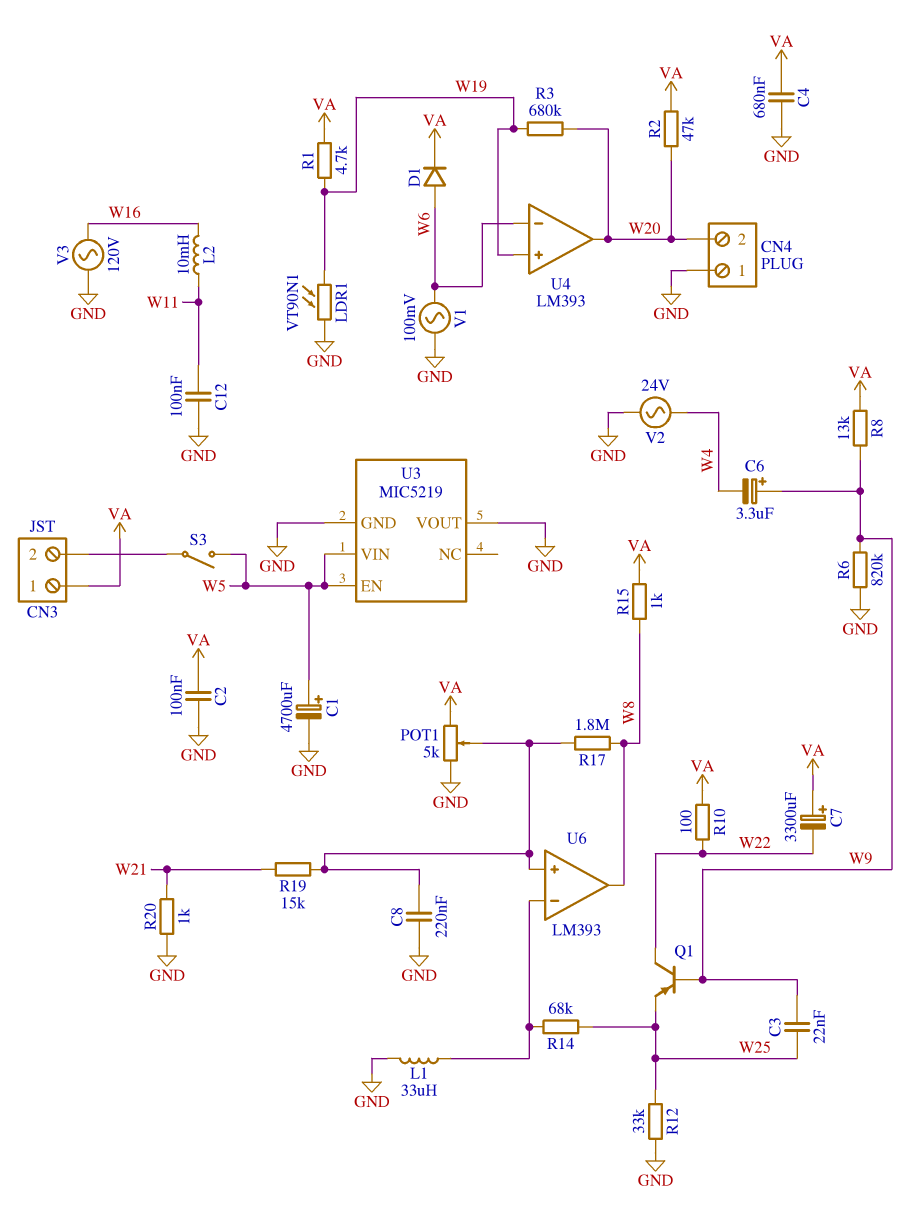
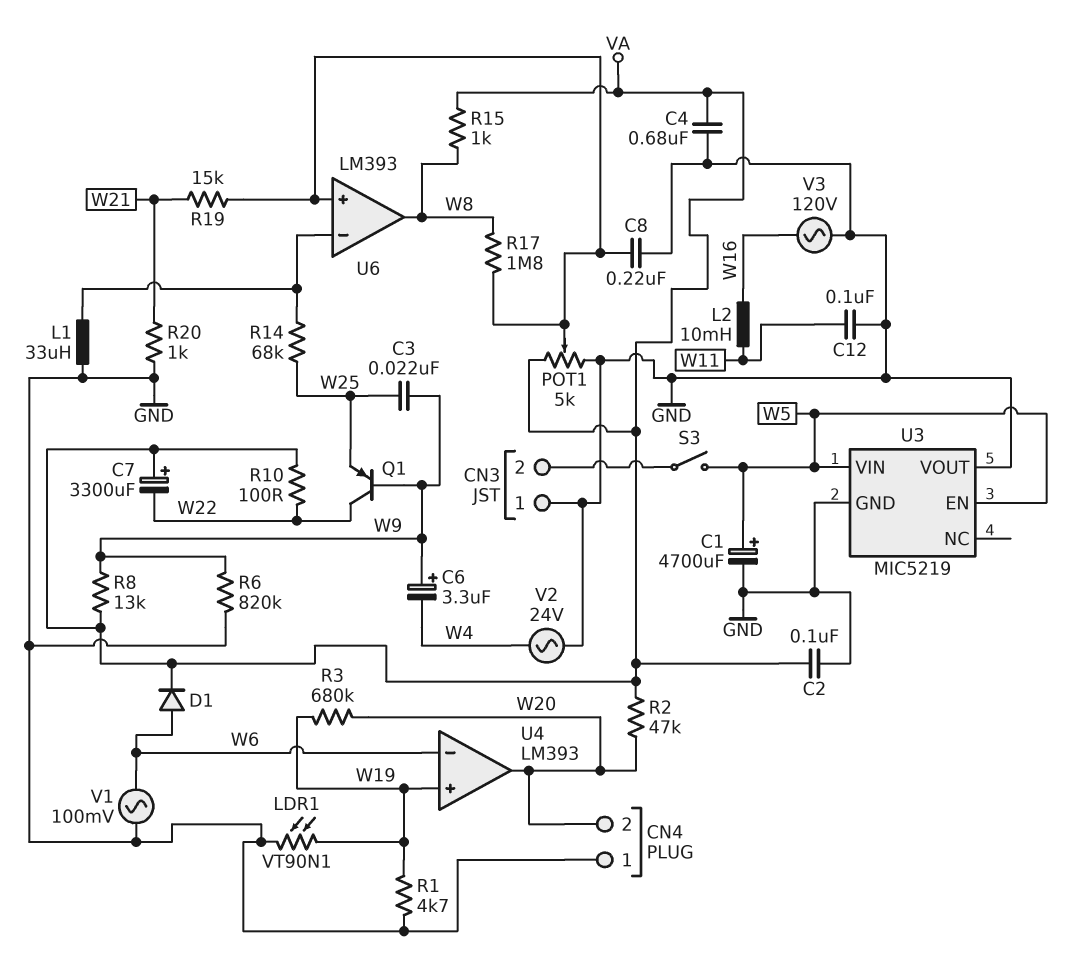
CN3 pin 1: VA -> GND
R1: 4.7k (VA, W19) -> 4.7k (GND, W19)
R12: 33k (GND, W25) -> none

